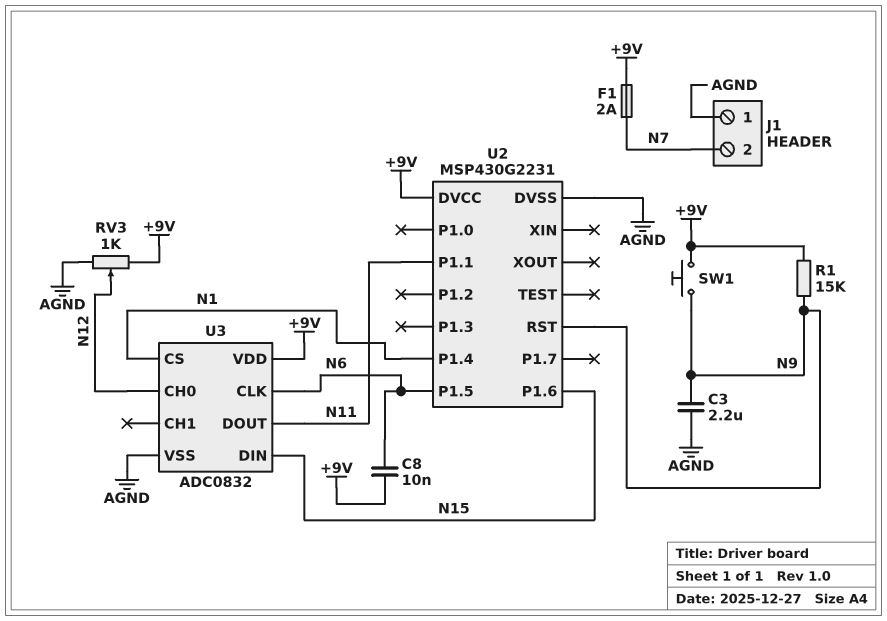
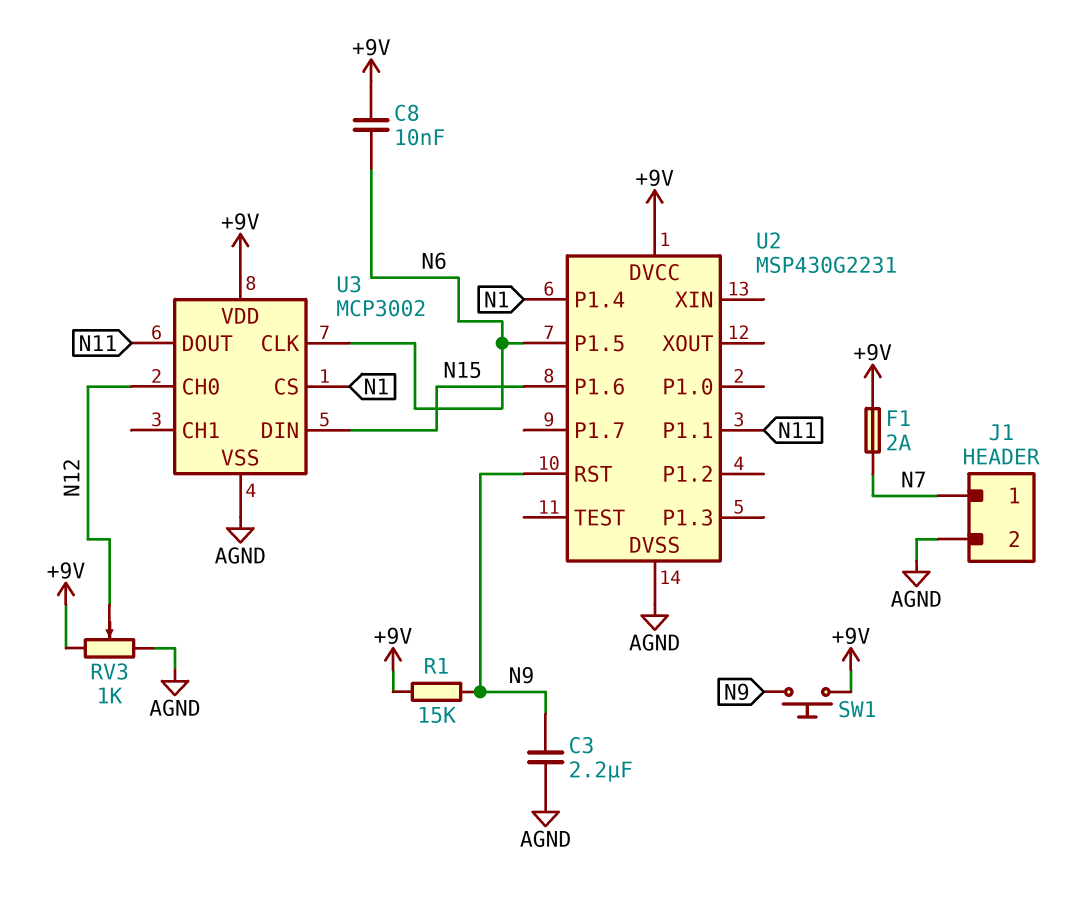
J1 pin 1: AGND -> N7
J1 pin 2: N7 -> AGND
U3: ADC0832 -> MCP3002

